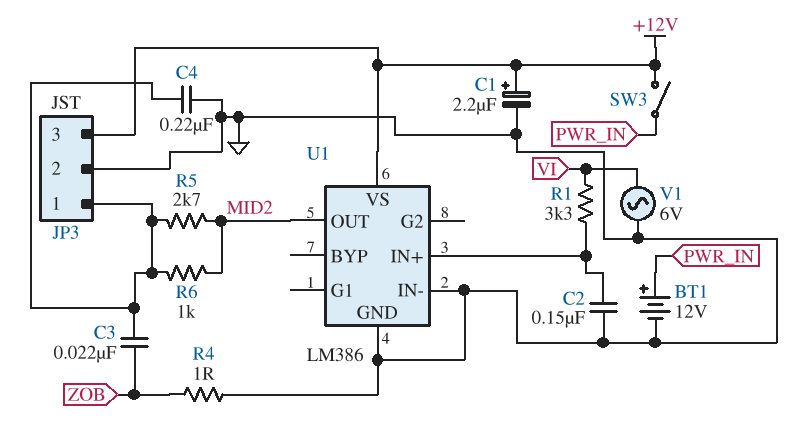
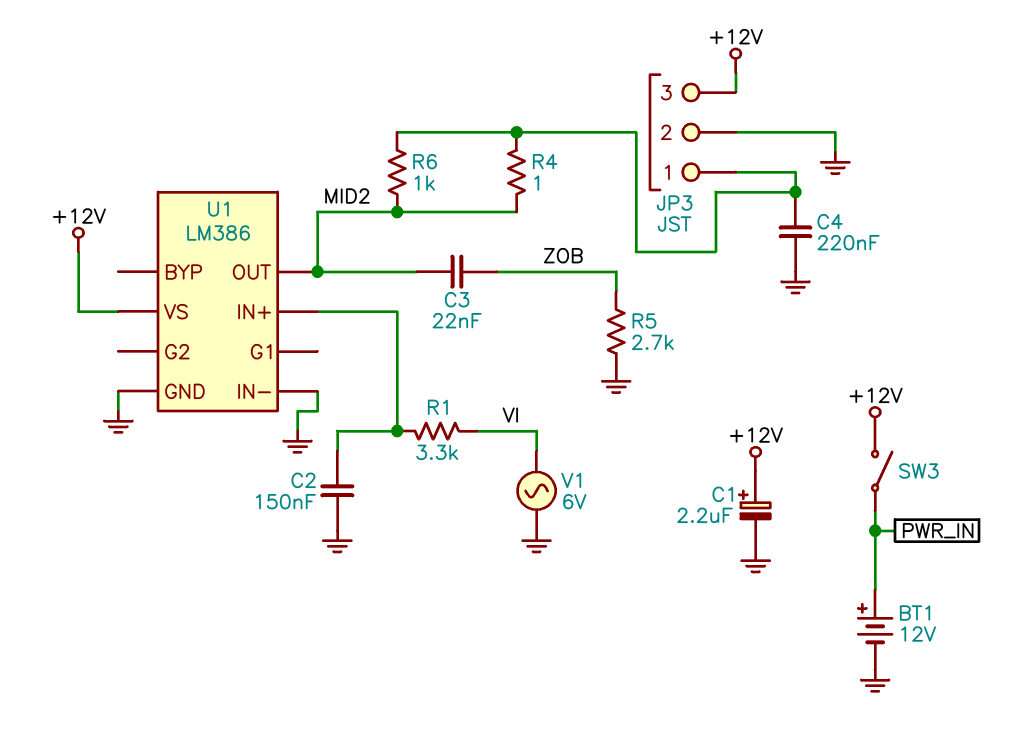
C3: 22nF (JP3/1, ZOB) -> 22nF (MID2, ZOB)
R4: 1 (GND, ZOB) -> 1 (JP3/1, MID2)
R5: 2.7k (JP3/1, MID2) -> 2.7k (GND, ZOB)

